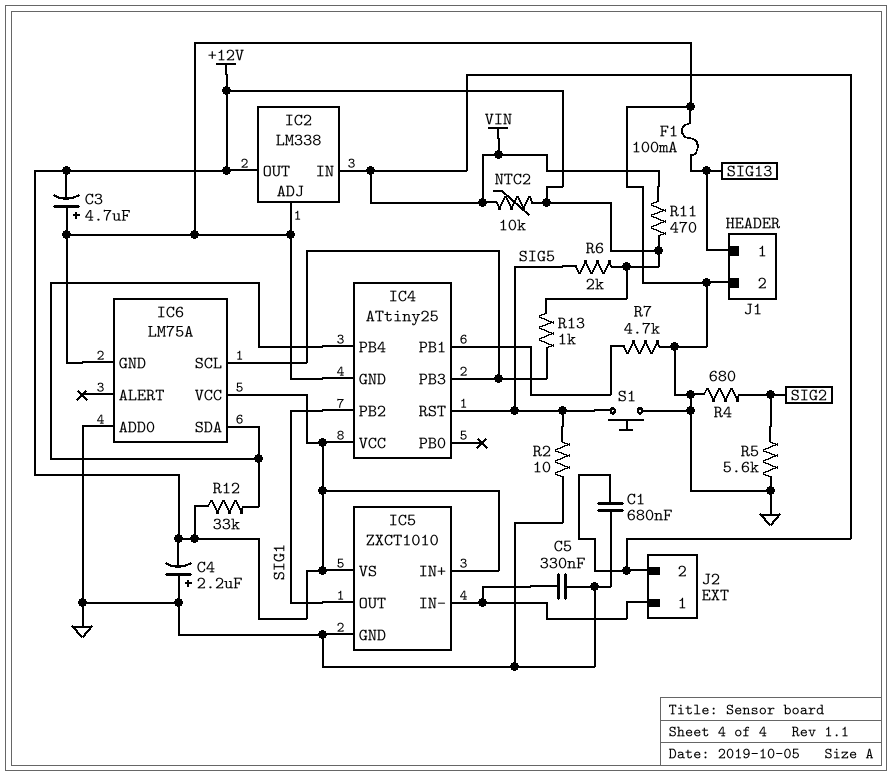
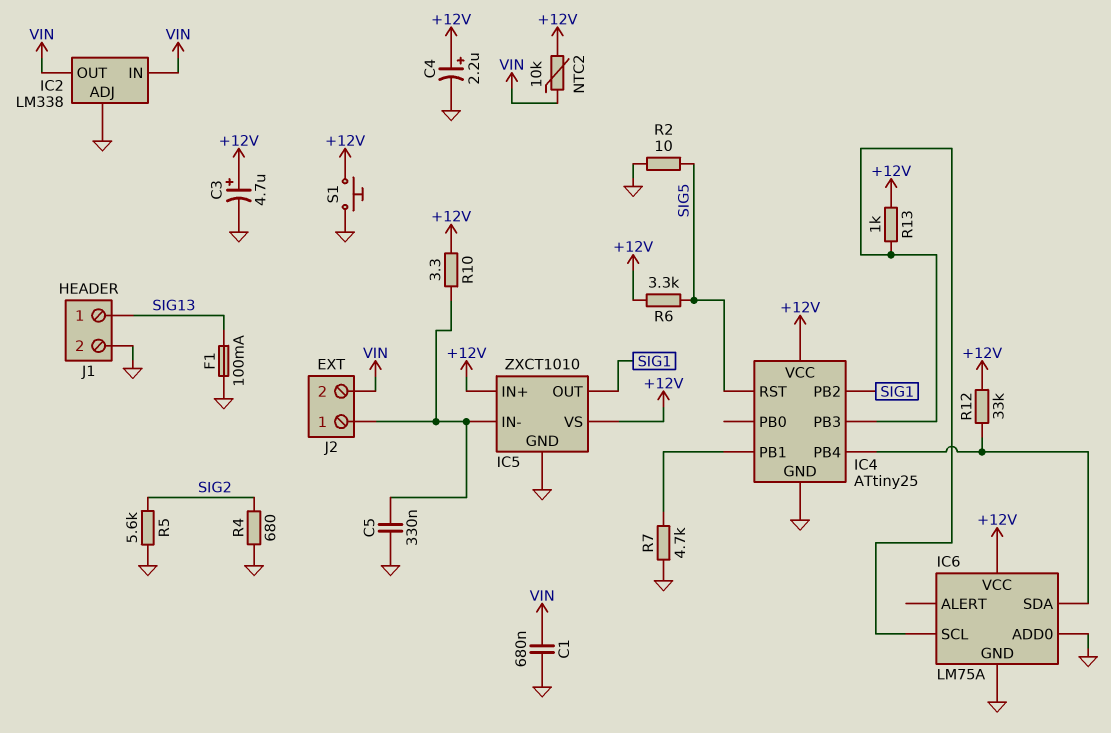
C3: 4.7uF (plus GND, minus +12V) -> 4.7uF (plus +12V, minus GND)
C4: 2.2uF (plus GND, minus +12V) -> 2.2uF (plus +12V, minus GND)
IC2 pin OUT: +12V -> VIN
R6: 2k (+12V, SIG5) -> 3.3k (+12V, SIG5)
R10: none -> 3.3 (+12V, IC5/IN-)
R11: 470 (+12V, VIN) -> none
S1: button (GND, SIG5) -> button (+12V, GND)

